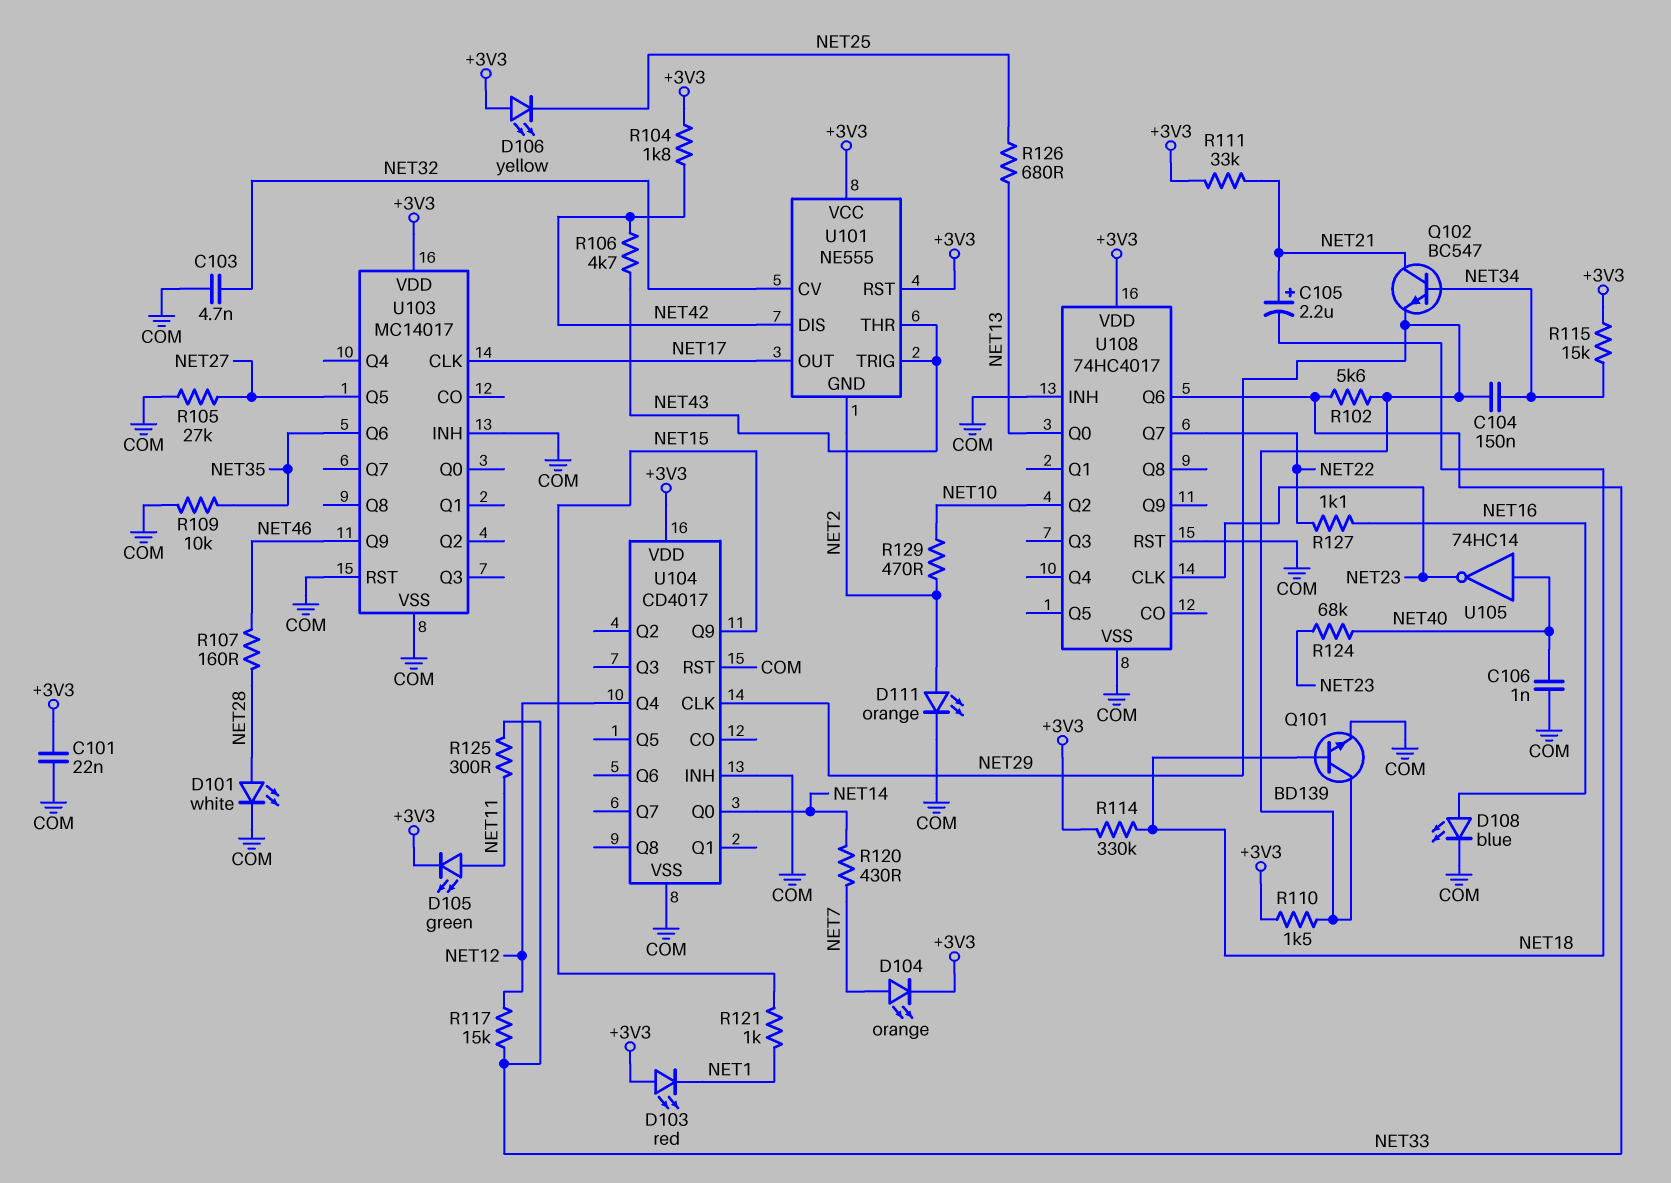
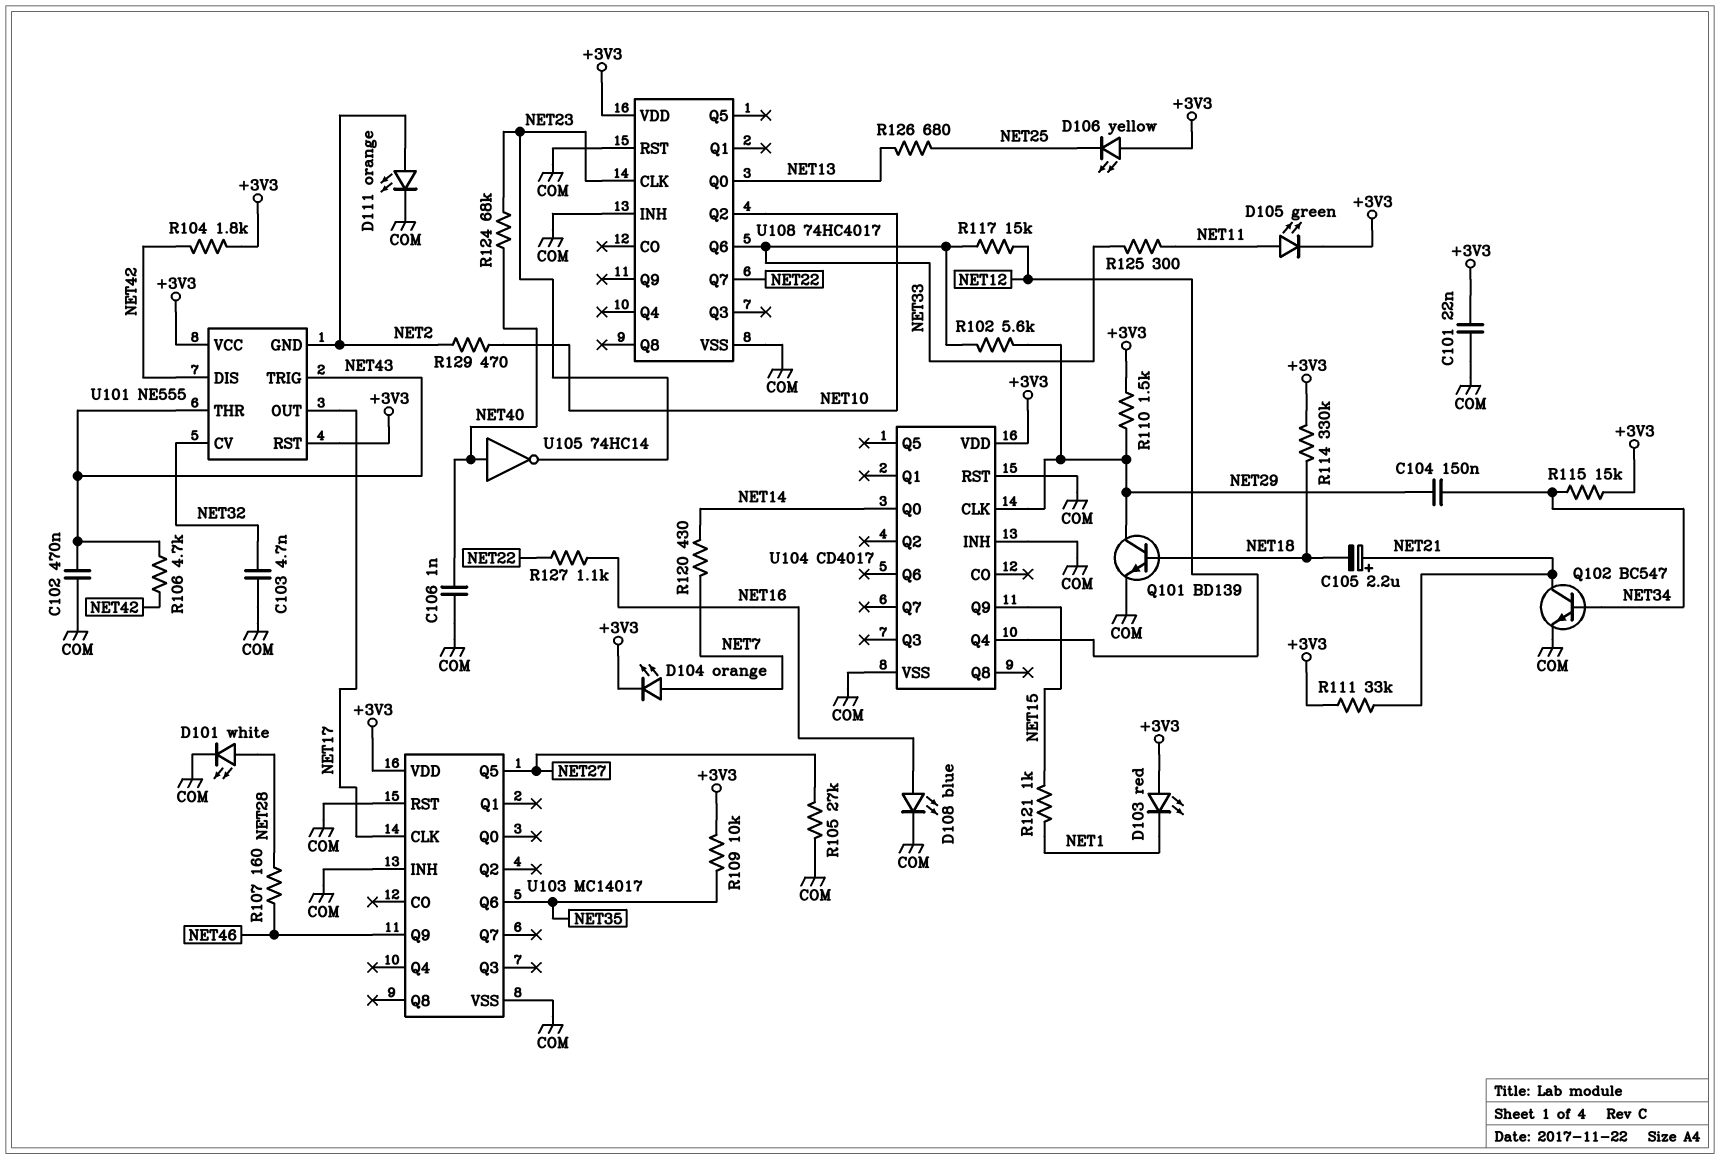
C102: none -> 470nF (COM, NET43)
Q102: NPN BC547 (B NET34, C NET21, E NET29) -> NPN BC547 (B NET34, C NET21, E COM)
R109: 10k (COM, NET35) -> 10k (+3V3, NET35)

